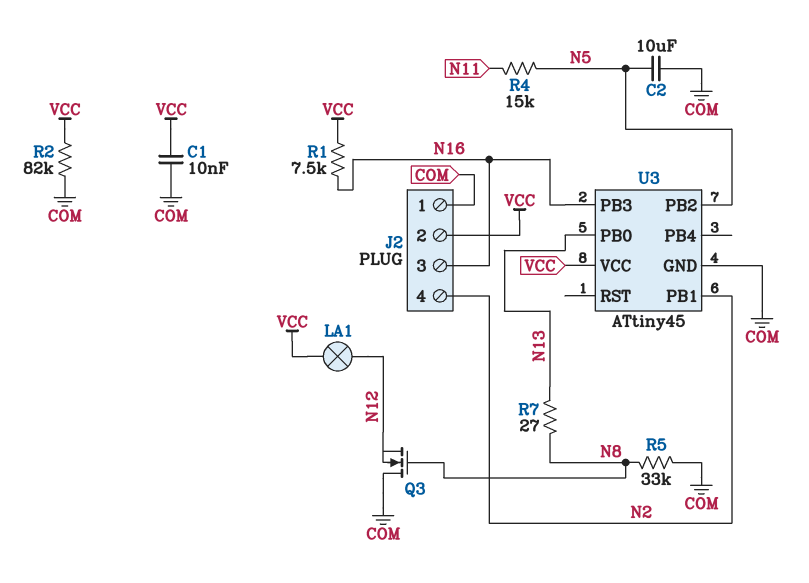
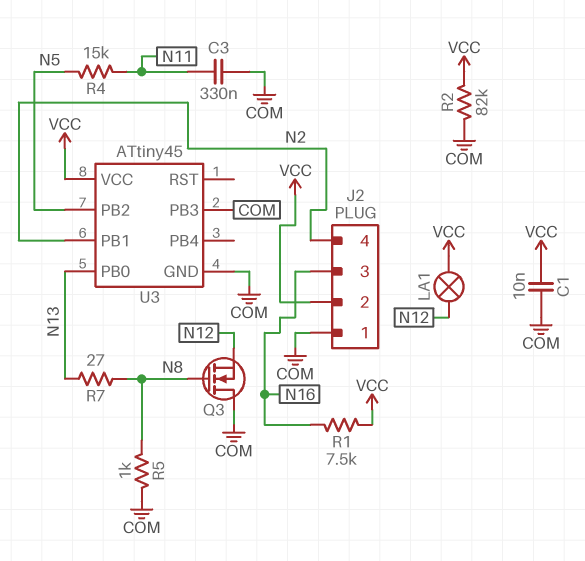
C2: 10uF (COM, N5) -> none
C3: none -> 330nF (COM, N11)
R5: 33k (COM, N8) -> 1k (COM, N8)
U3 pin PB3: N16 -> COM

